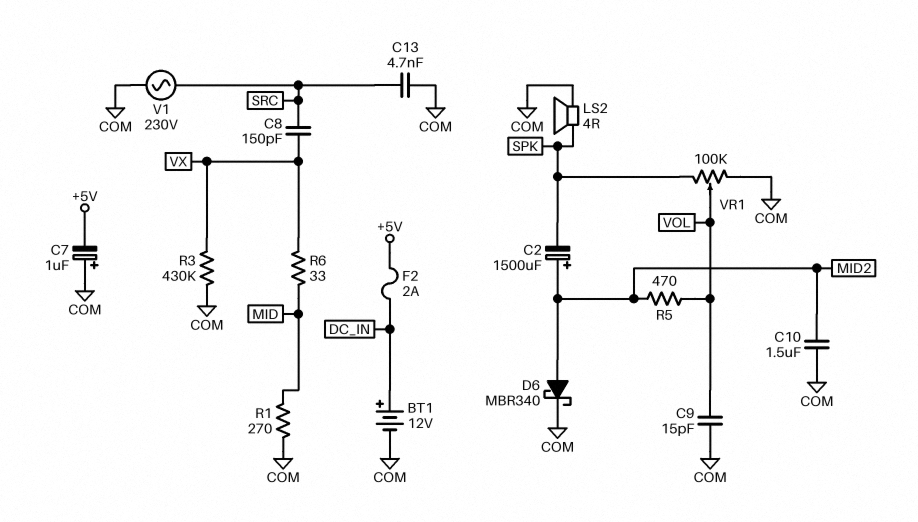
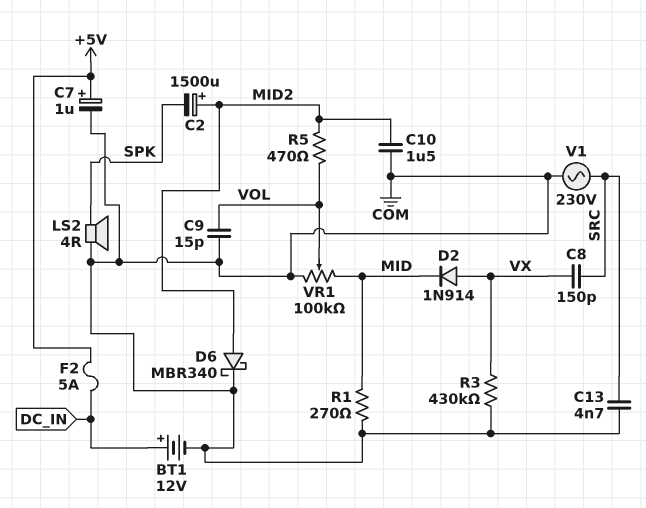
C7: 1uF (plus COM, minus +5V) -> 1uF (plus +5V, minus COM)
D2: none -> diode 1N914 (A VX, K MID)
F2: 2A (+5V, DC_IN) -> 5A (+5V, DC_IN)
R6: 33 (MID, VX) -> none
VR1: 100k (COM, SPK, wiper VOL) -> 100k (COM, MID, wiper VOL)

